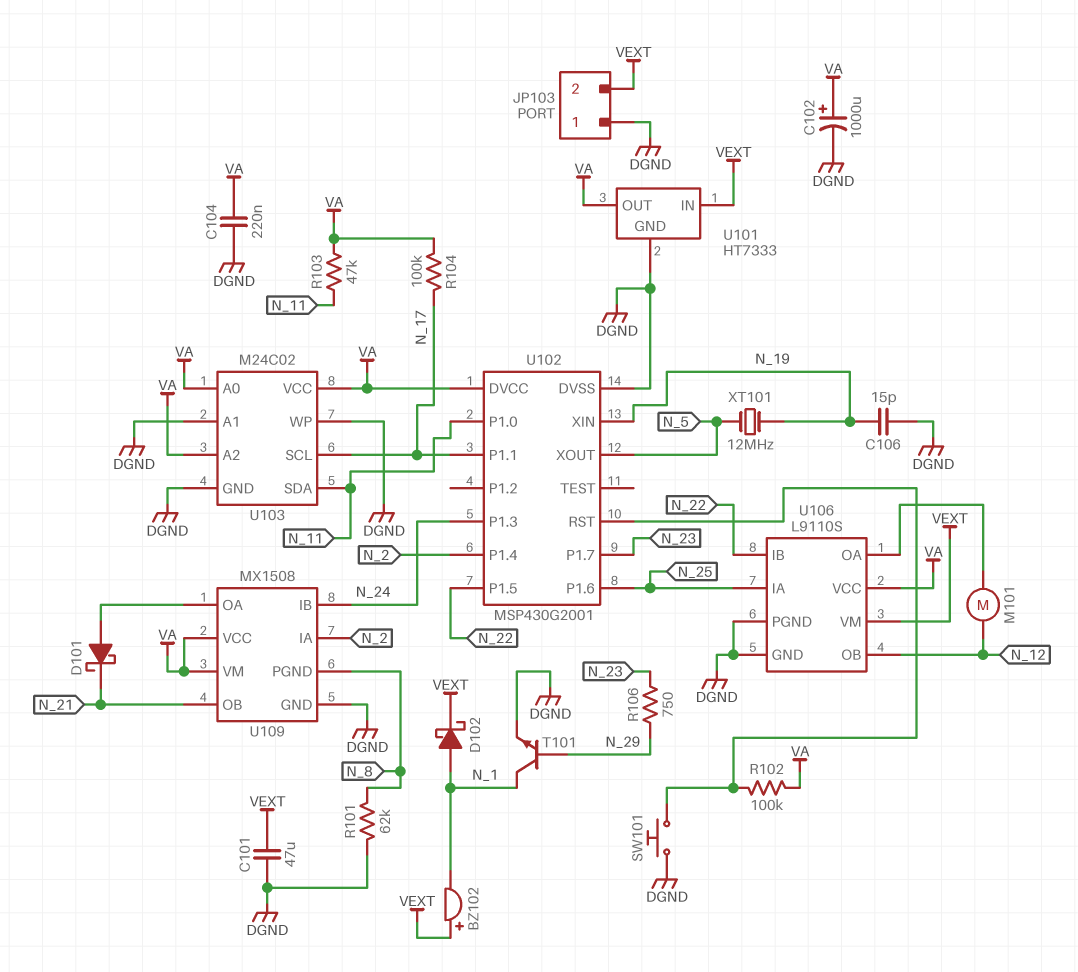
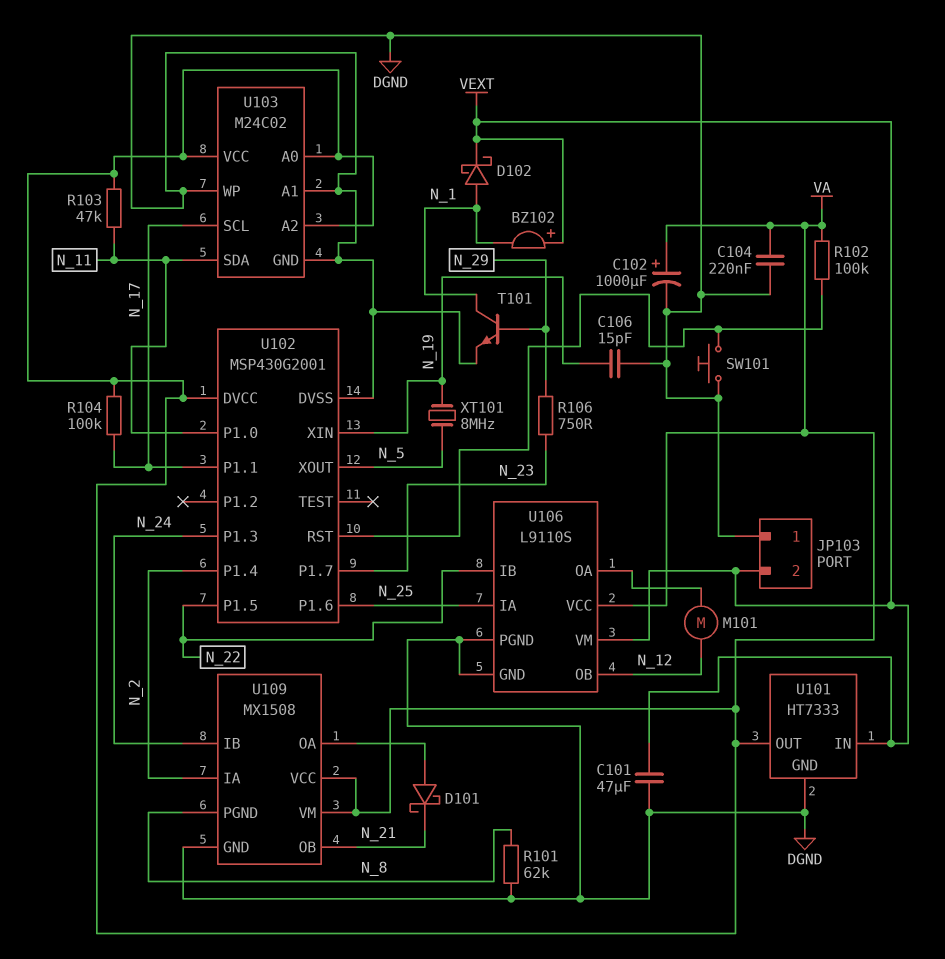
XT101: 12MHz (N_5, N_19) -> 8MHz (N_5, N_19)

